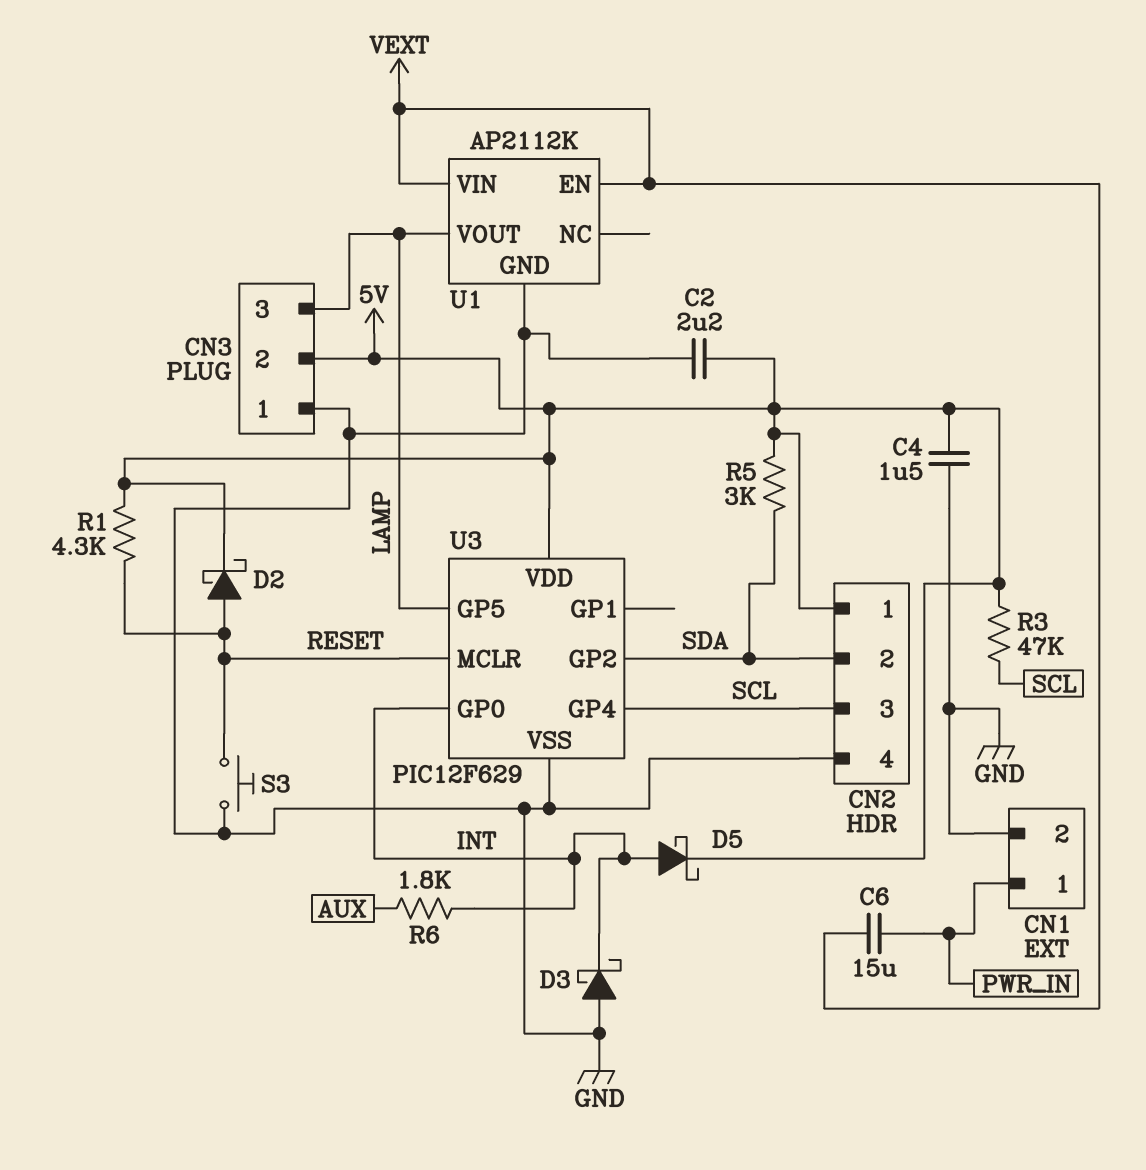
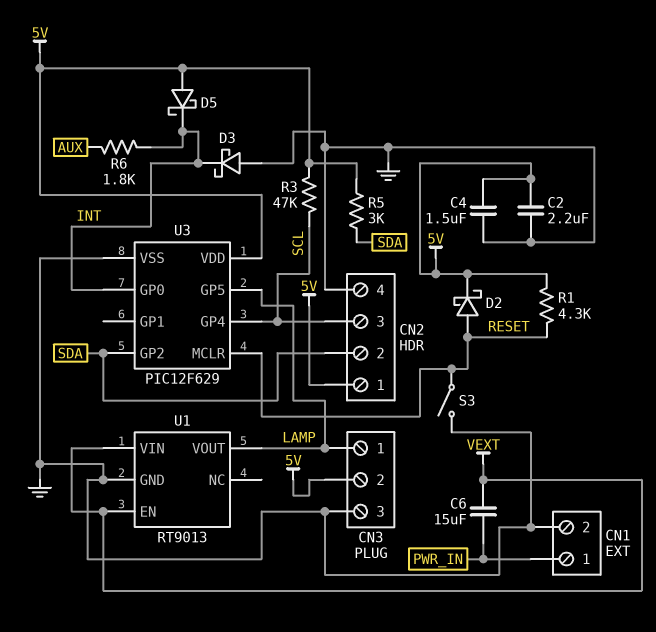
CN3 pin 1: GND -> LAMP
CN3 pin 3: LAMP -> GND
D5: schottky (A INT, K 5V) -> schottky (A 5V, K INT)
S3: button (GND, RESET) -> switch (GND, RESET)
U1: AP2112K -> RT9013

